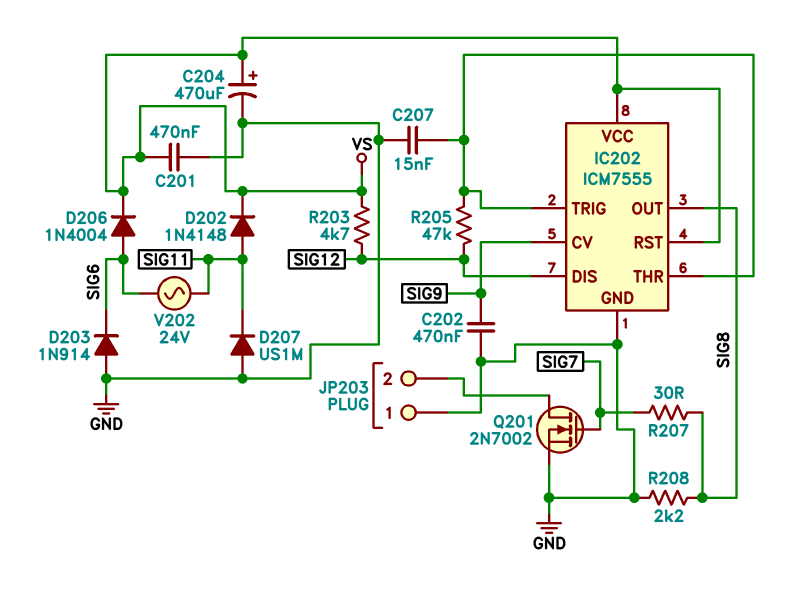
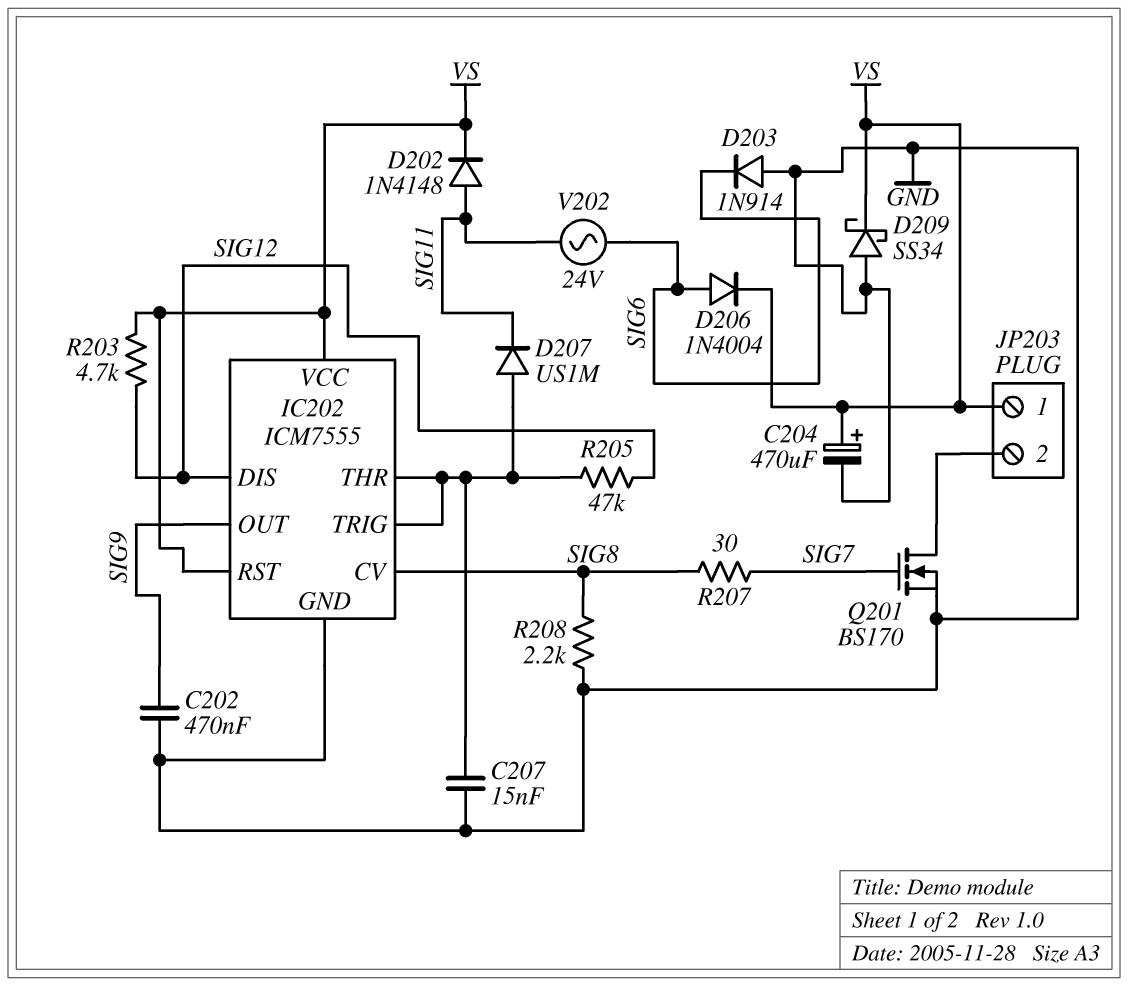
C201: 470nF (GND, VS) -> none
D207: diode US1M (A GND, K SIG11) -> diode US1M (A IC202/THR, K SIG11)
D209: none -> schottky SS34 (A GND, K VS)
IC202 pin CV: SIG9 -> SIG8
IC202 pin OUT: SIG8 -> SIG9
JP203 pin 1: GND -> VS
Q201: NMOS 2N7002 (G SIG7, D JP203/2, S GND) -> NMOS BS170 (G SIG7, D JP203/2, S GND)

